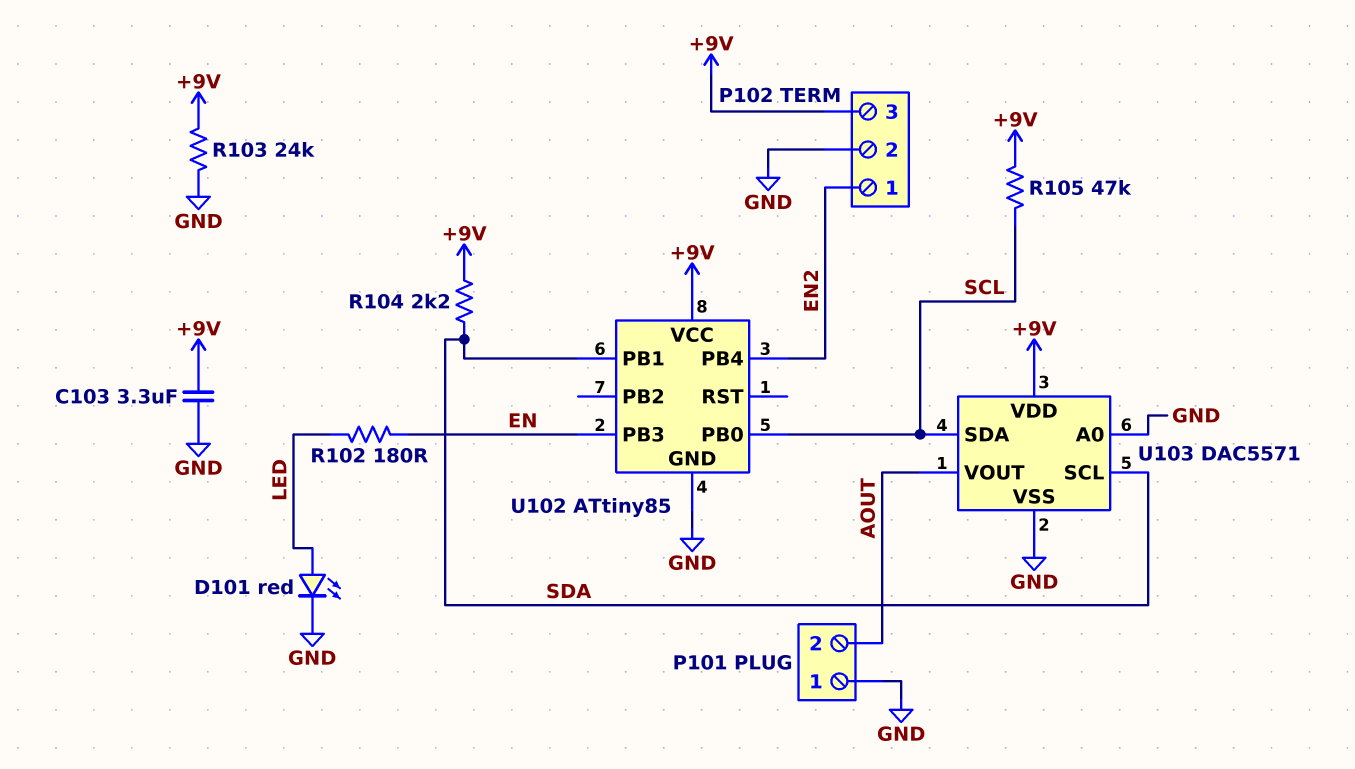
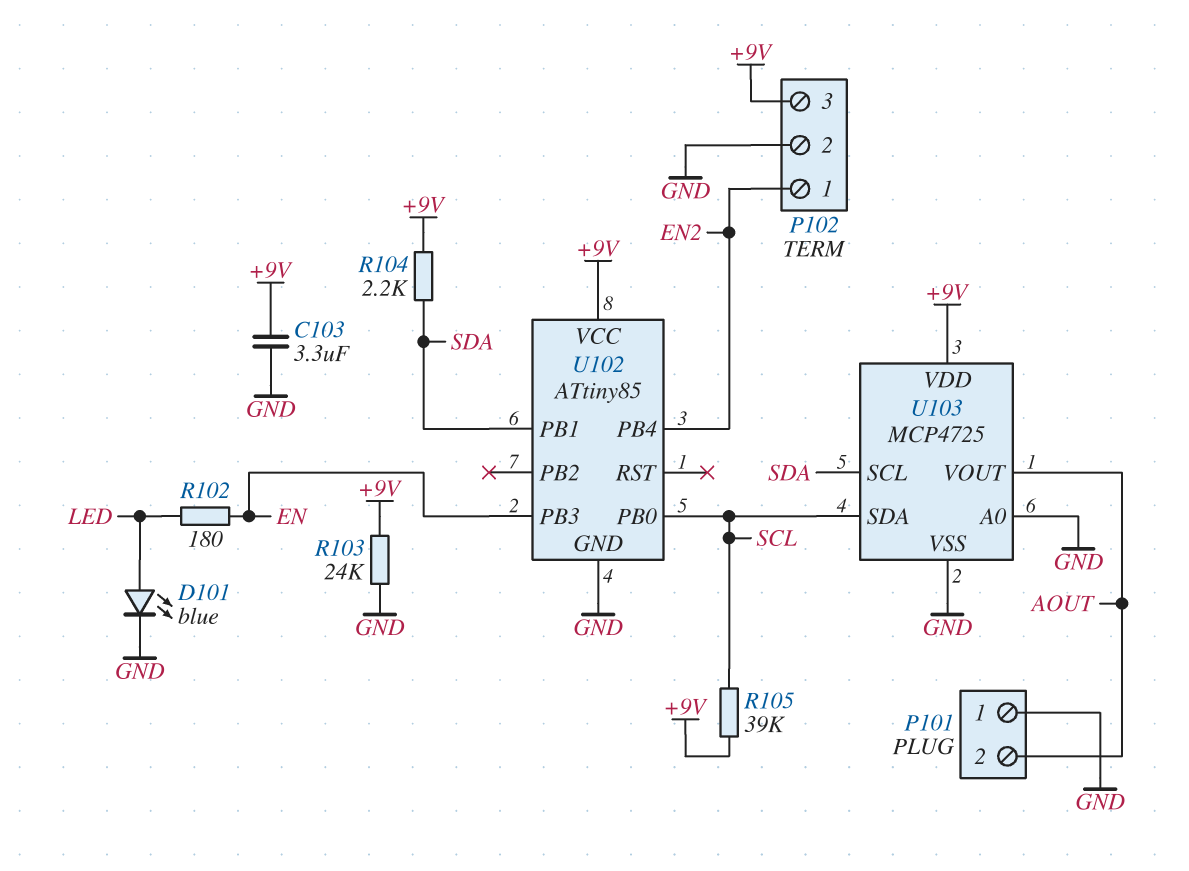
D101: LED red (A LED, K GND) -> LED blue (A LED, K GND)
R105: 47k (+9V, SCL) -> 39k (+9V, SCL)
U103: DAC5571 -> MCP4725

